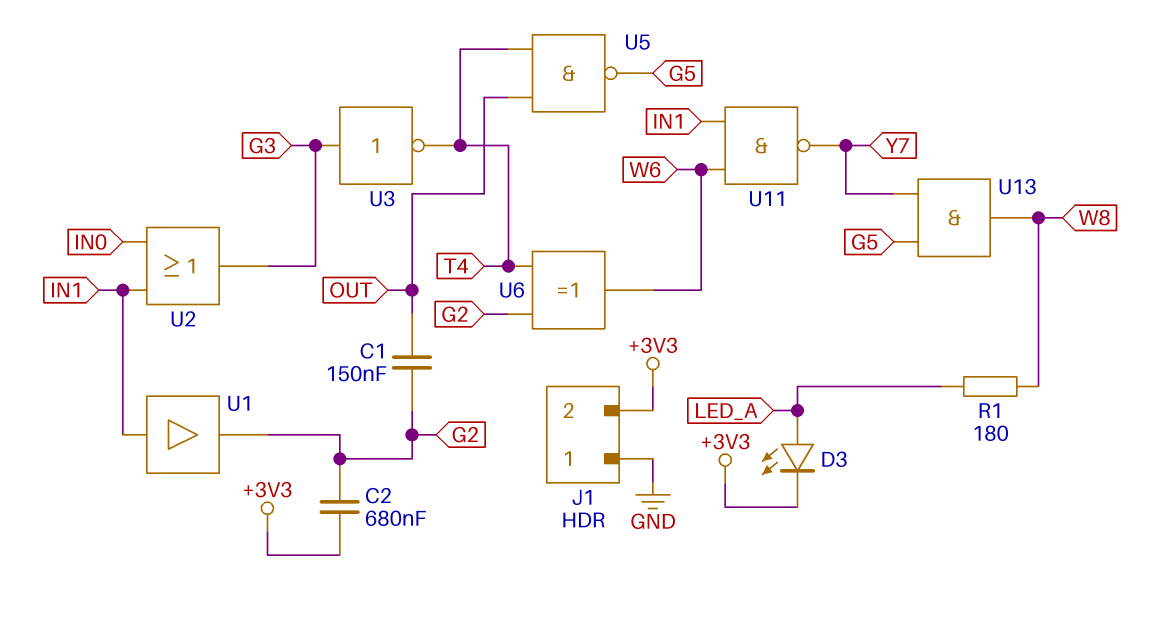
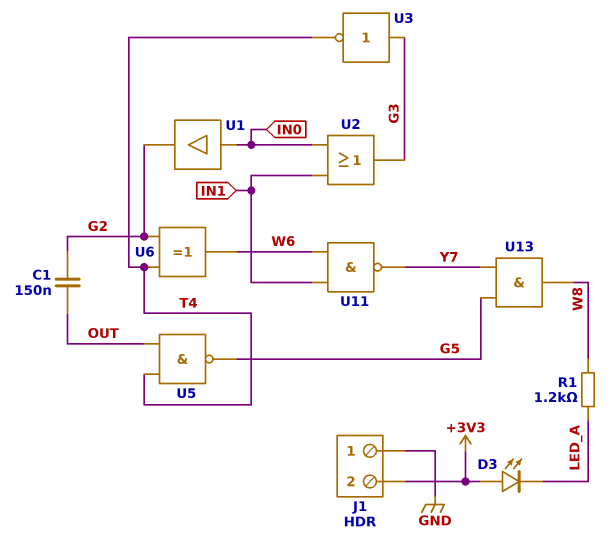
C2: 680nF (+3V3, G2) -> none
D3: LED (A LED_A, K +3V3) -> LED (A +3V3, K LED_A)
R1: 180 (LED_A, W8) -> 1.2k (LED_A, W8)
U1: buffer (in IN1, out G2) -> buffer (in IN0, out G2)

